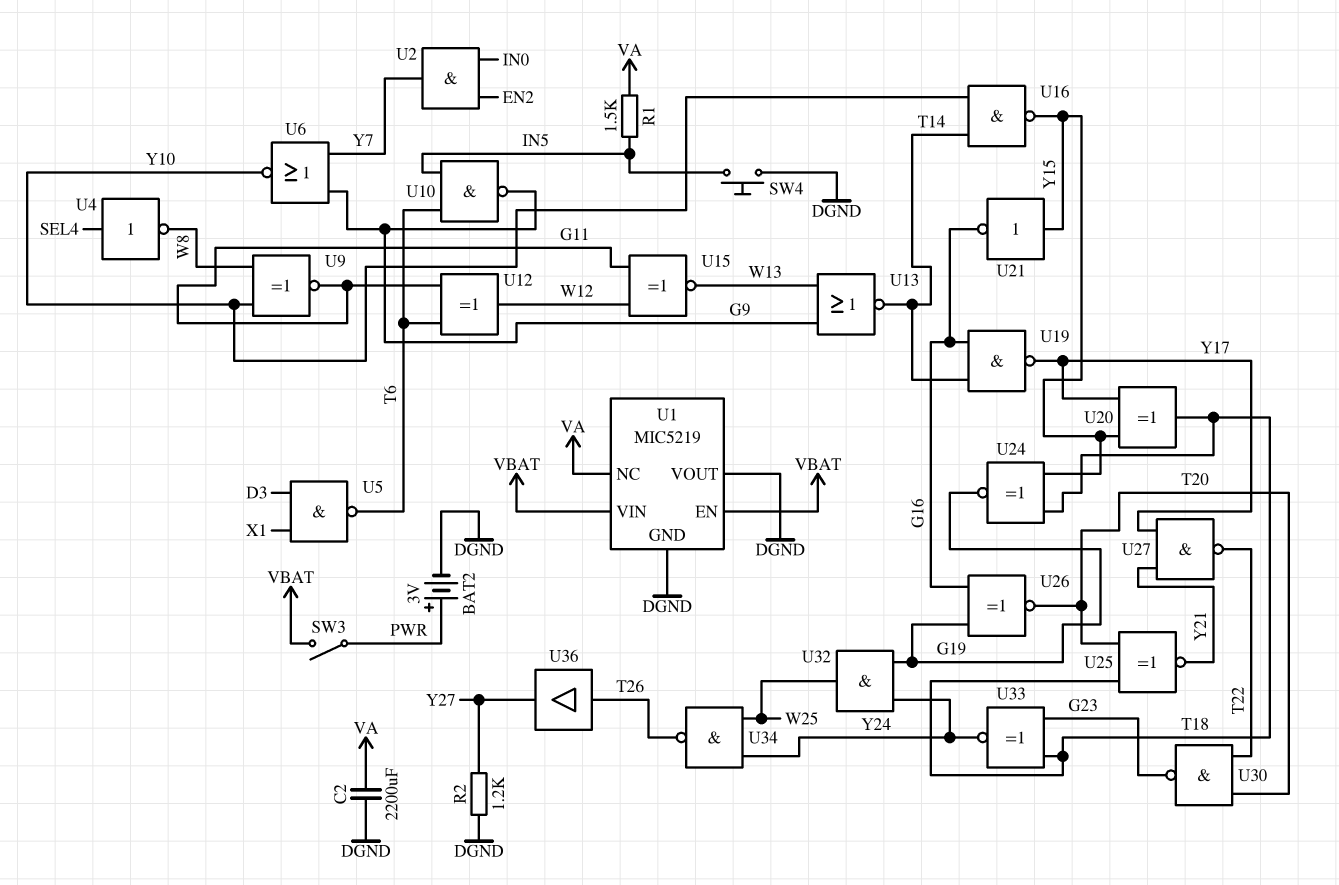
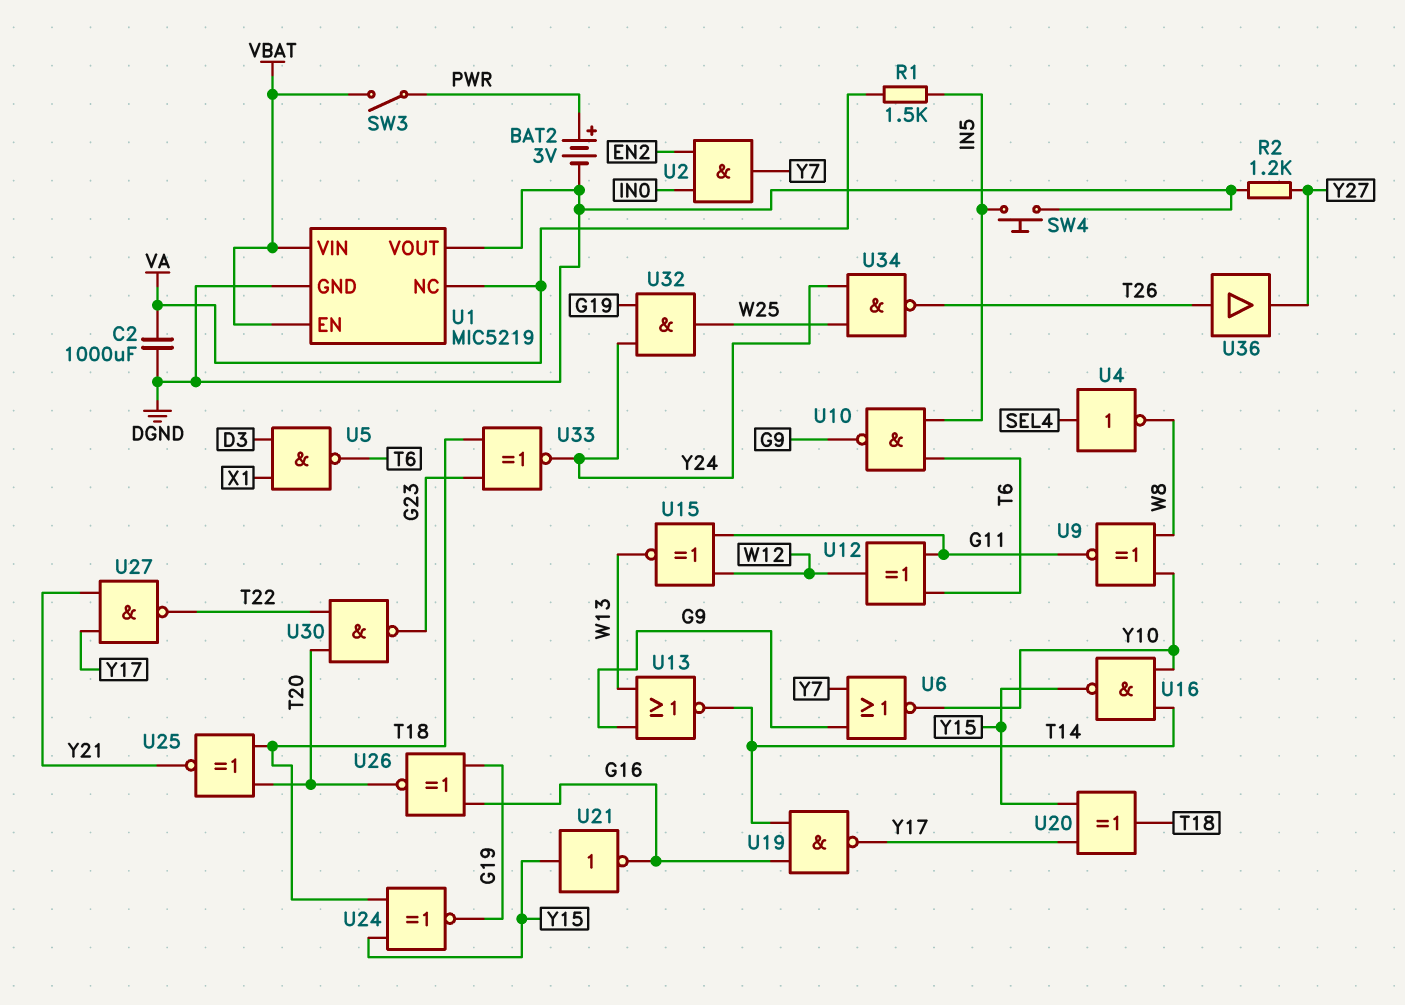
C2: 2200uF (DGND, VA) -> 1000uF (DGND, VA)

